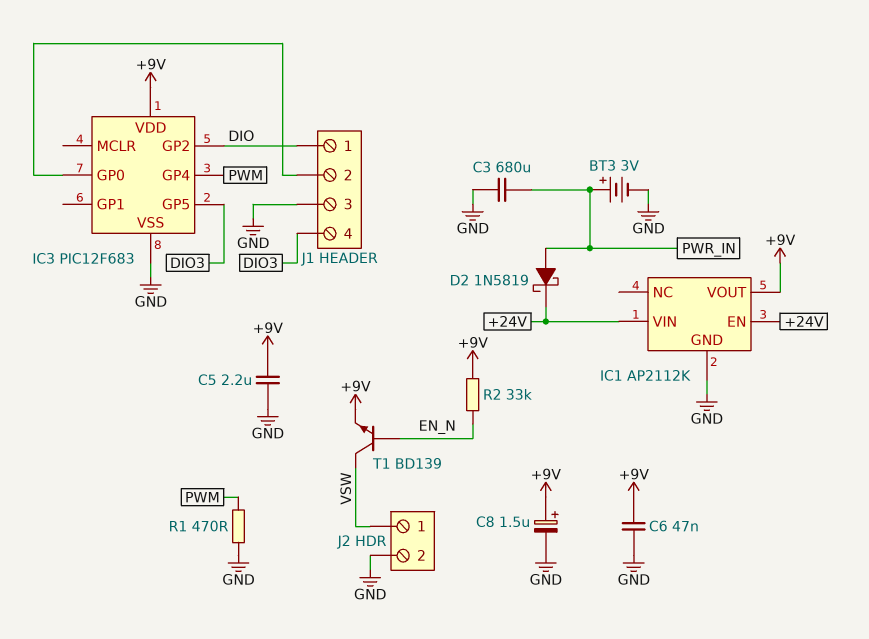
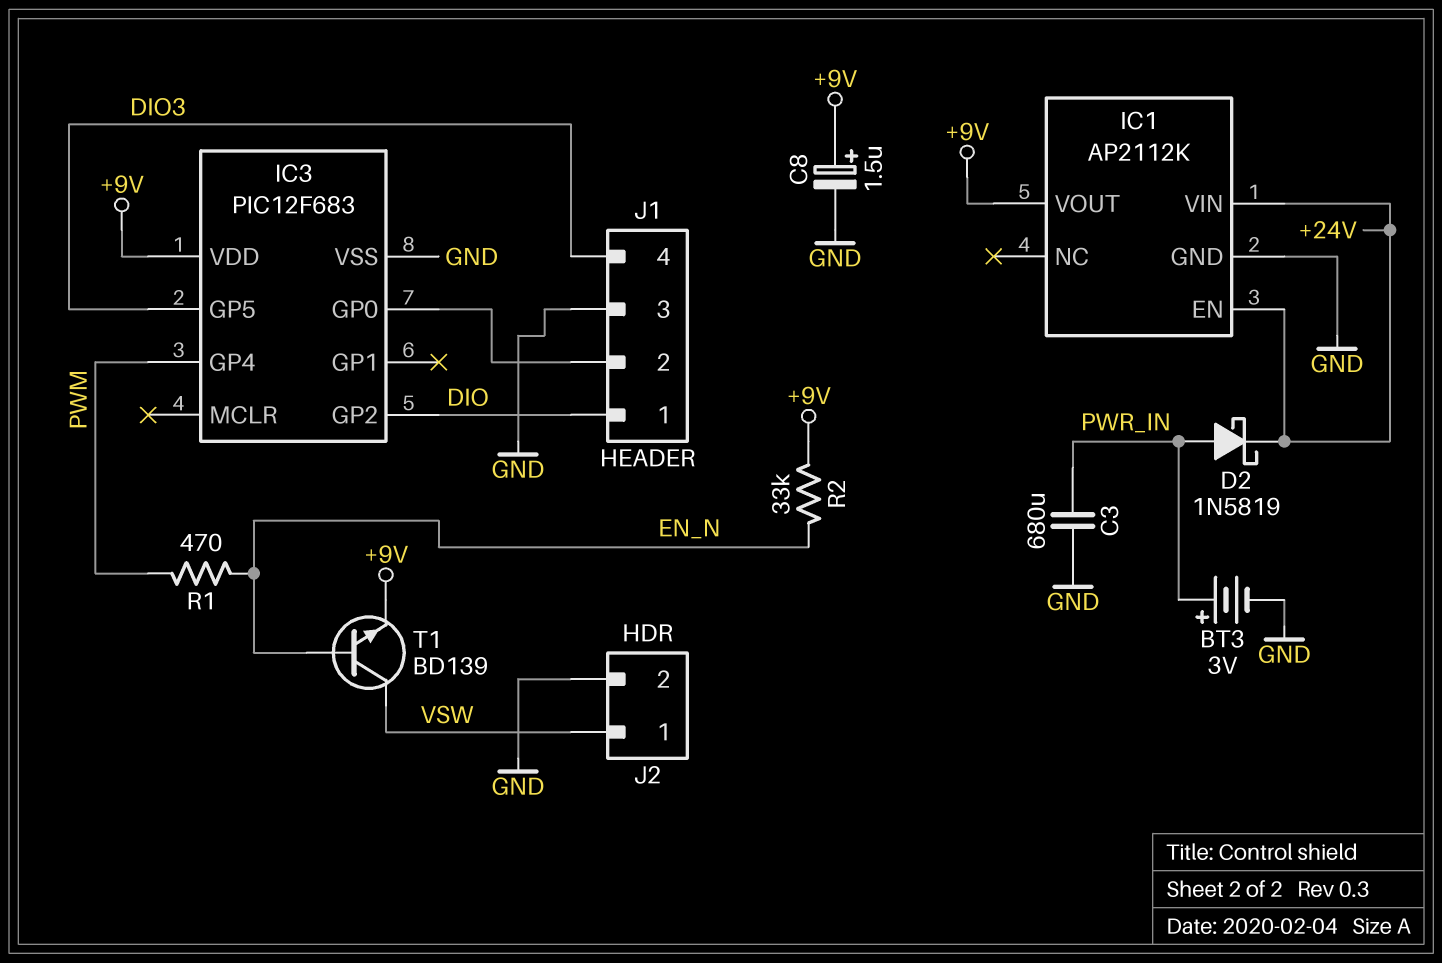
C5: 2.2uF (+9V, GND) -> none
C6: 47nF (+9V, GND) -> none
R1: 470 (GND, PWM) -> 470 (EN_N, PWM)

